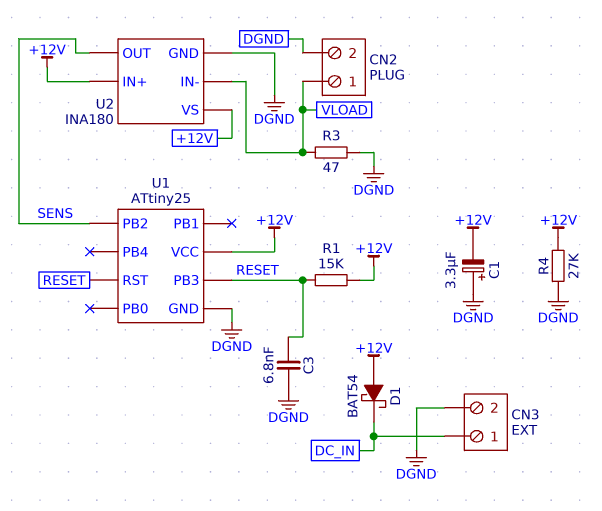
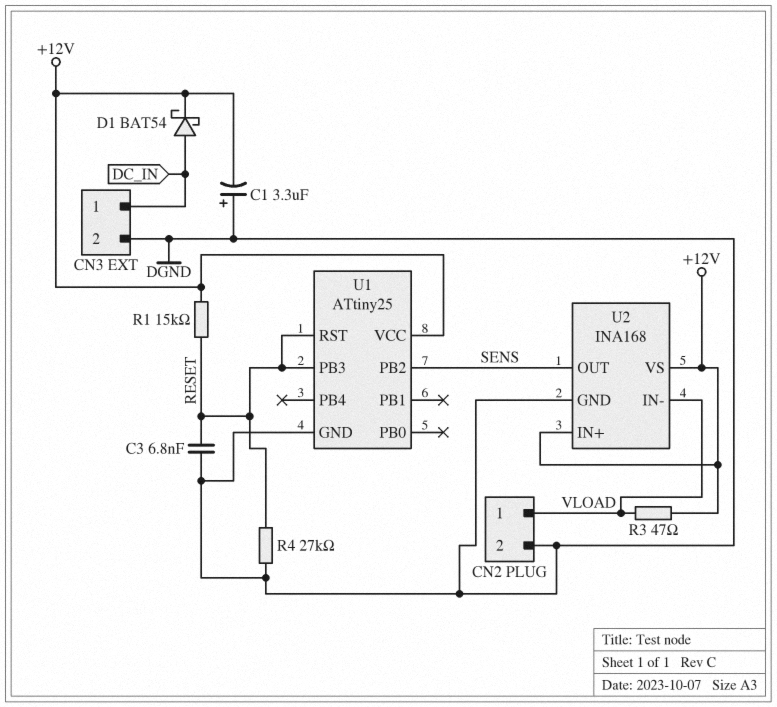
D1: schottky BAT54 (A +12V, K DC_IN) -> schottky BAT54 (A DC_IN, K +12V)
R3: 47 (DGND, VLOAD) -> 47 (+12V, VLOAD)
R4: 27k (+12V, DGND) -> 27k (DGND, RESET)
U2: INA180 -> INA168

